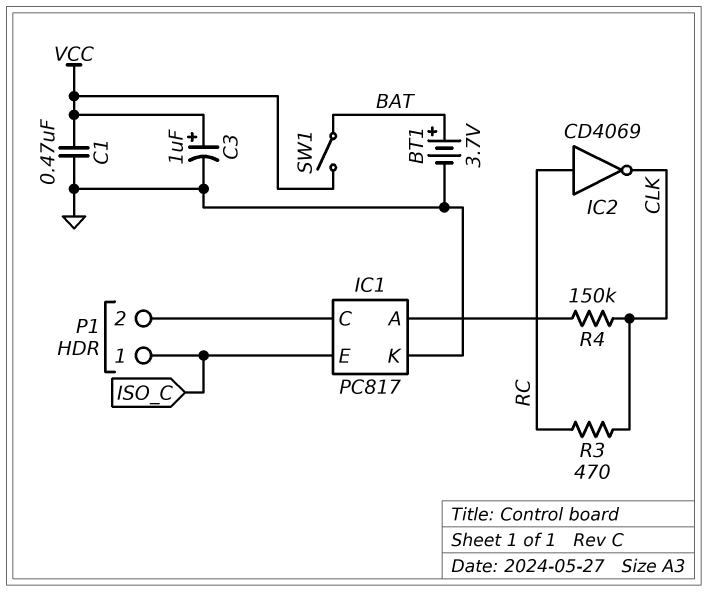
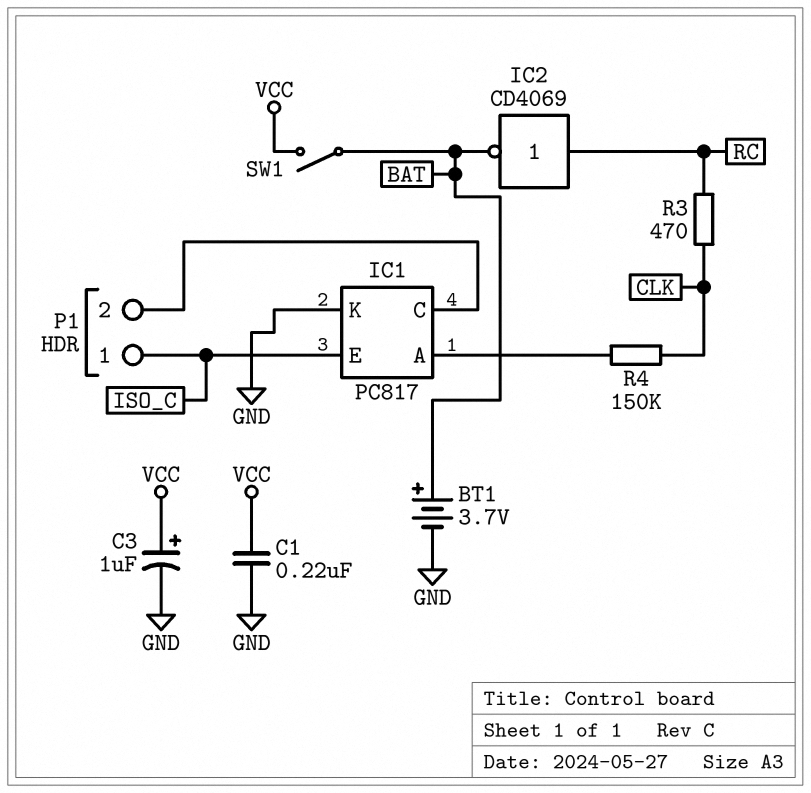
C1: 470nF (GND, VCC) -> 220nF (GND, VCC)
IC2: NOT CD4069 (in RC, out CLK) -> NOT CD4069 (in RC, out BAT)

